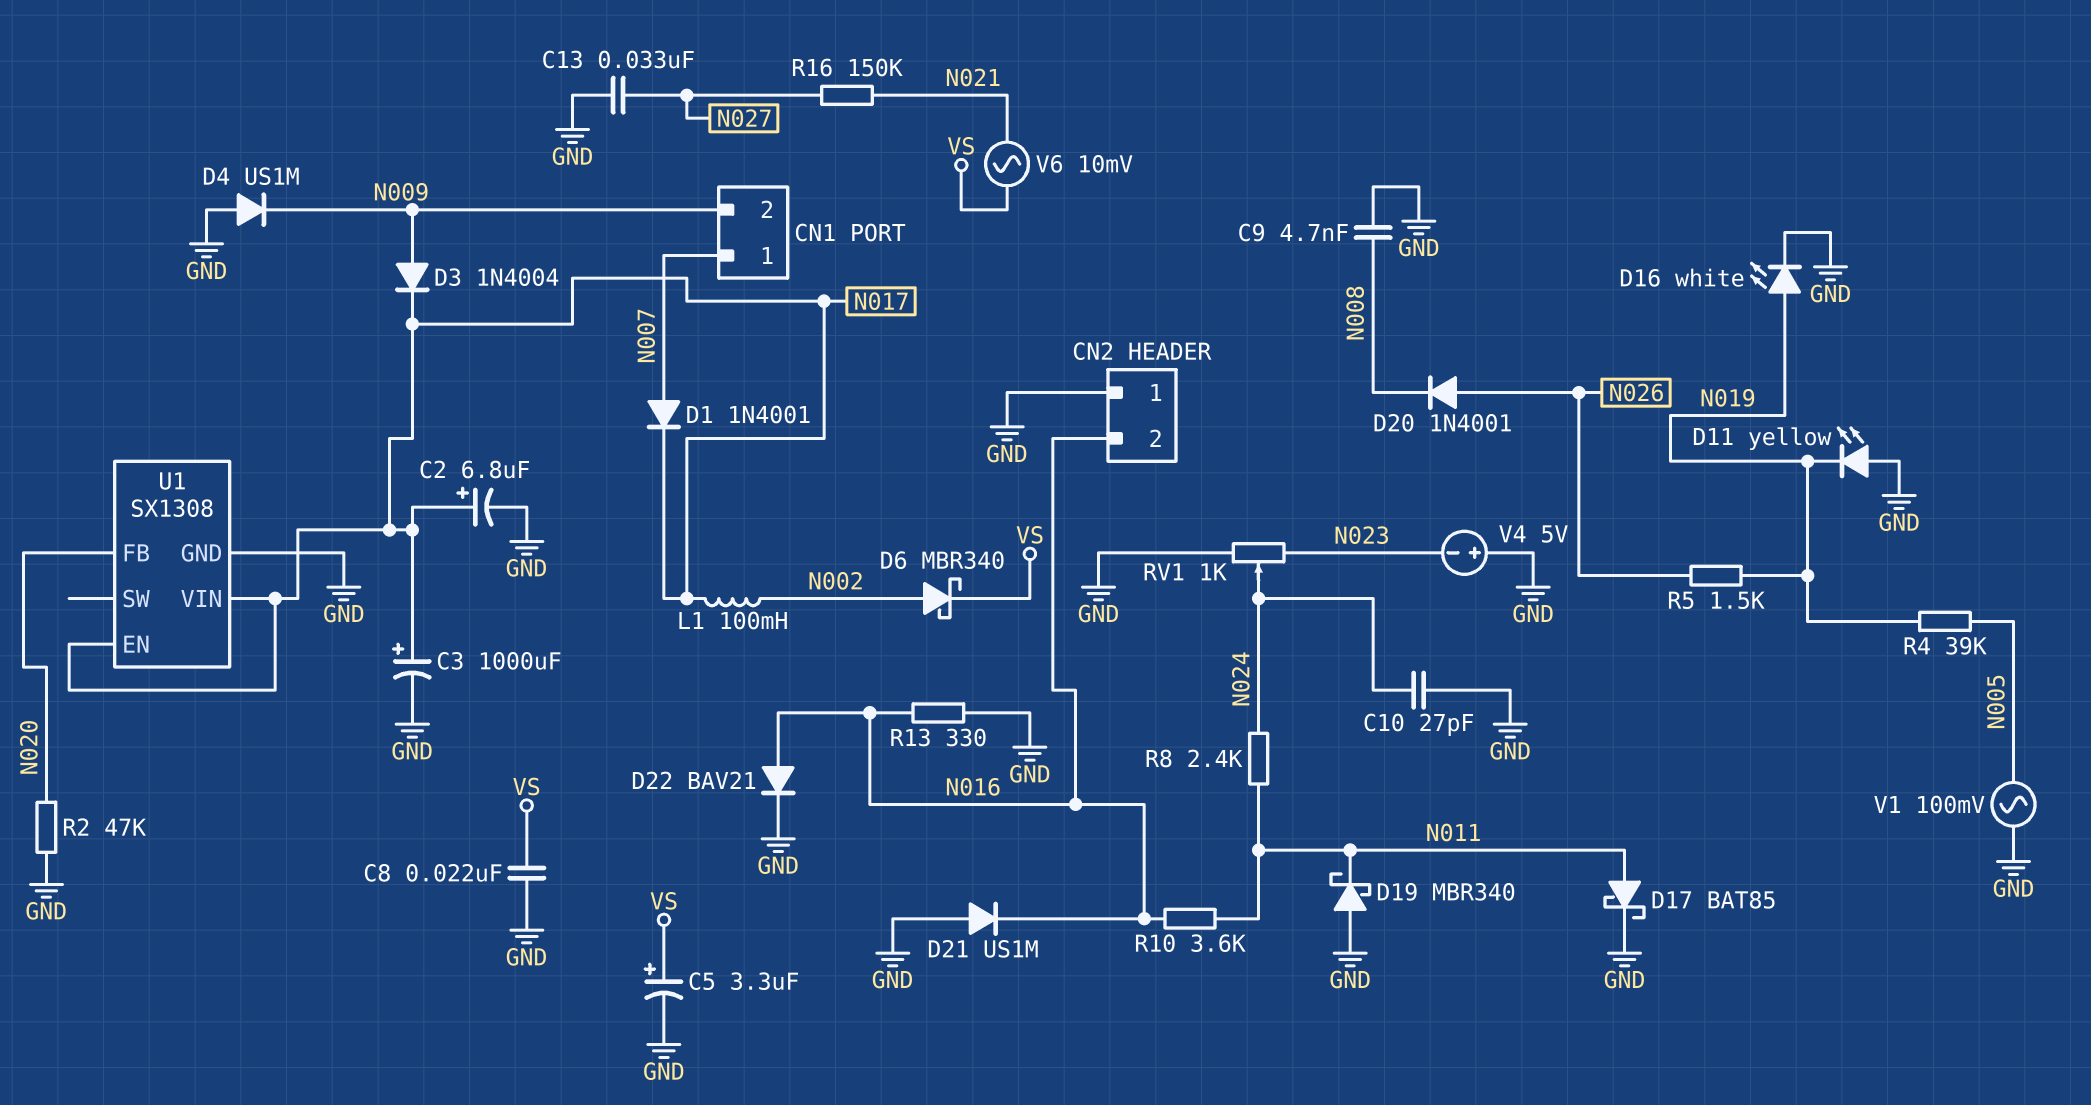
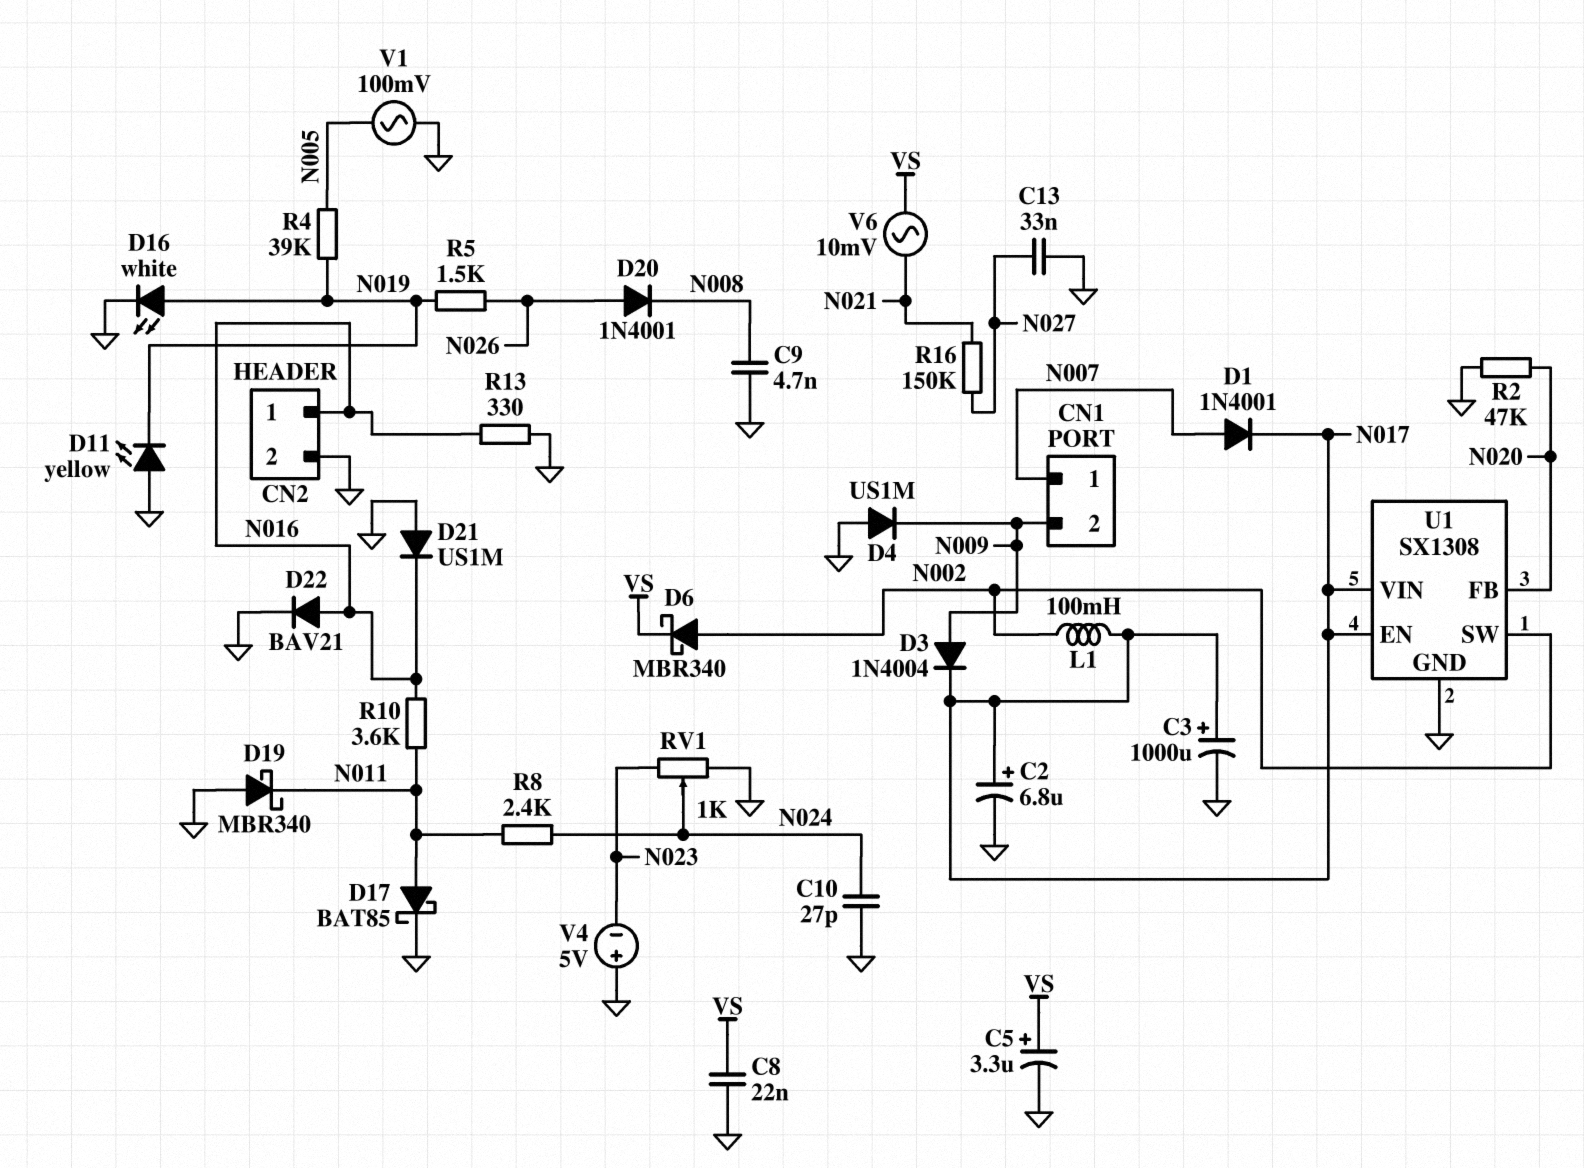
CN2 pin 1: GND -> N016
CN2 pin 2: N016 -> GND
U1 pin SW: none -> N002

